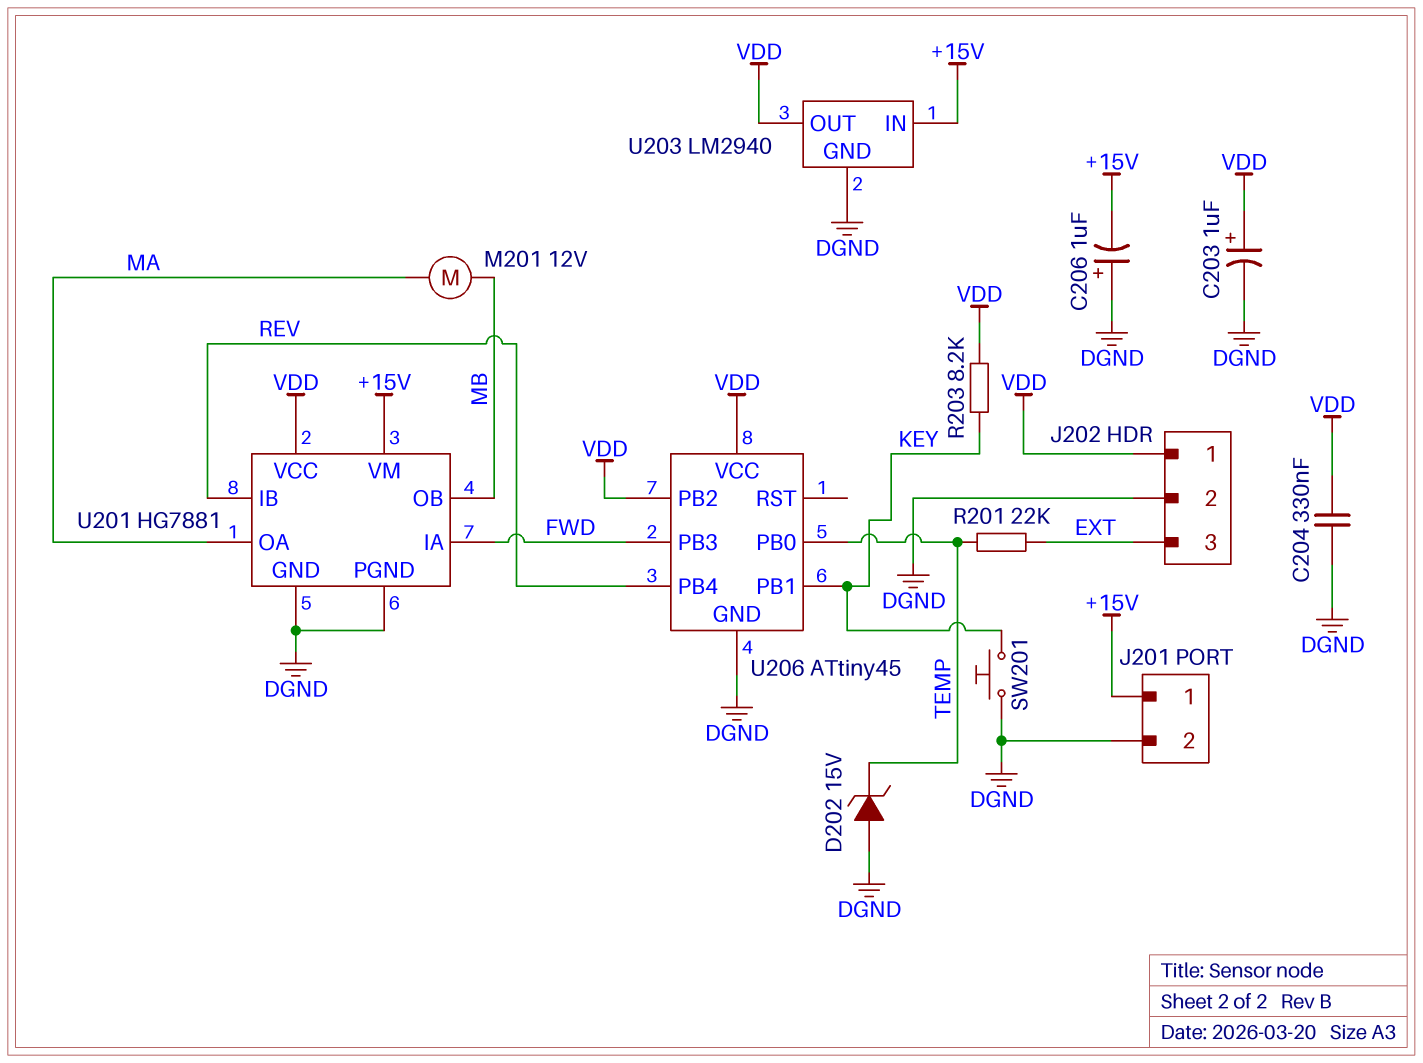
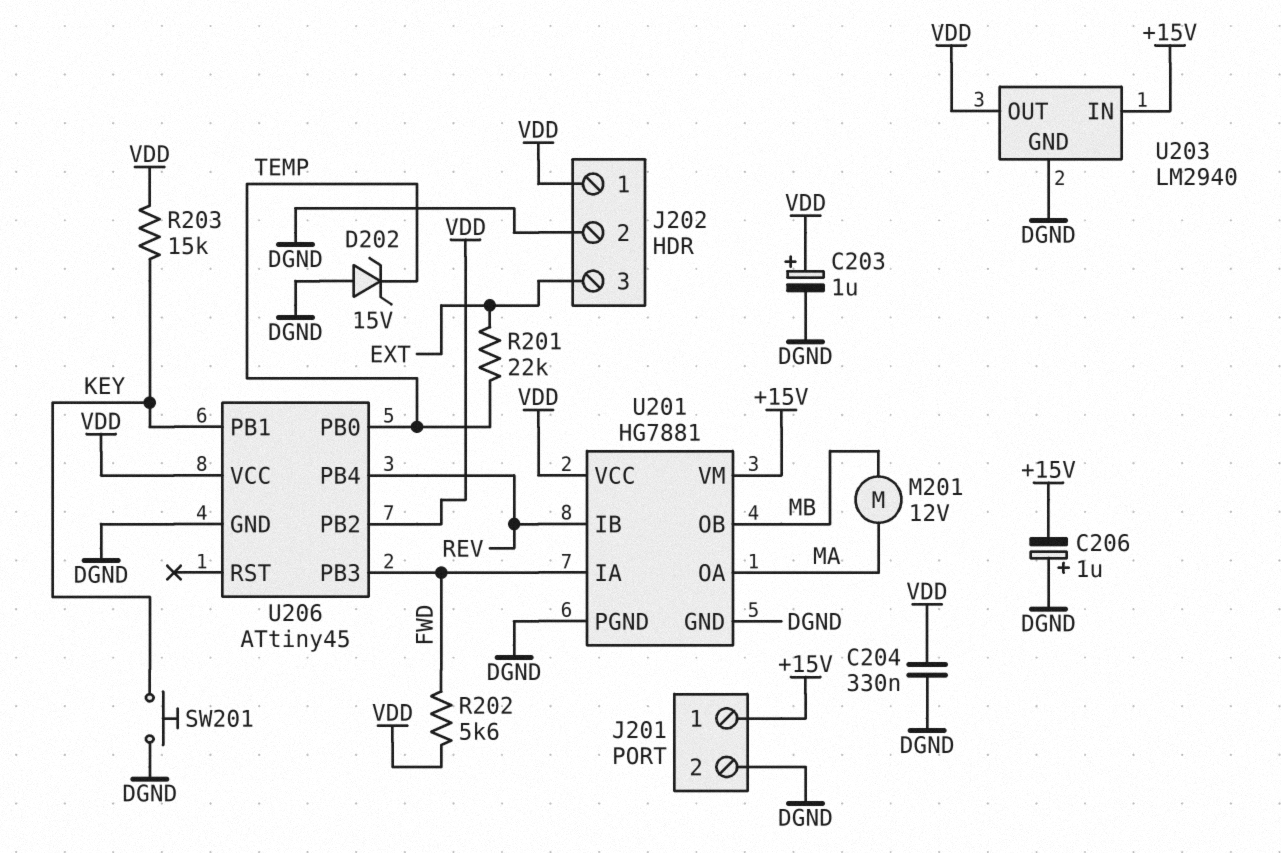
R202: none -> 5.6k (FWD, VDD)
R203: 8.2k (KEY, VDD) -> 15k (KEY, VDD)

